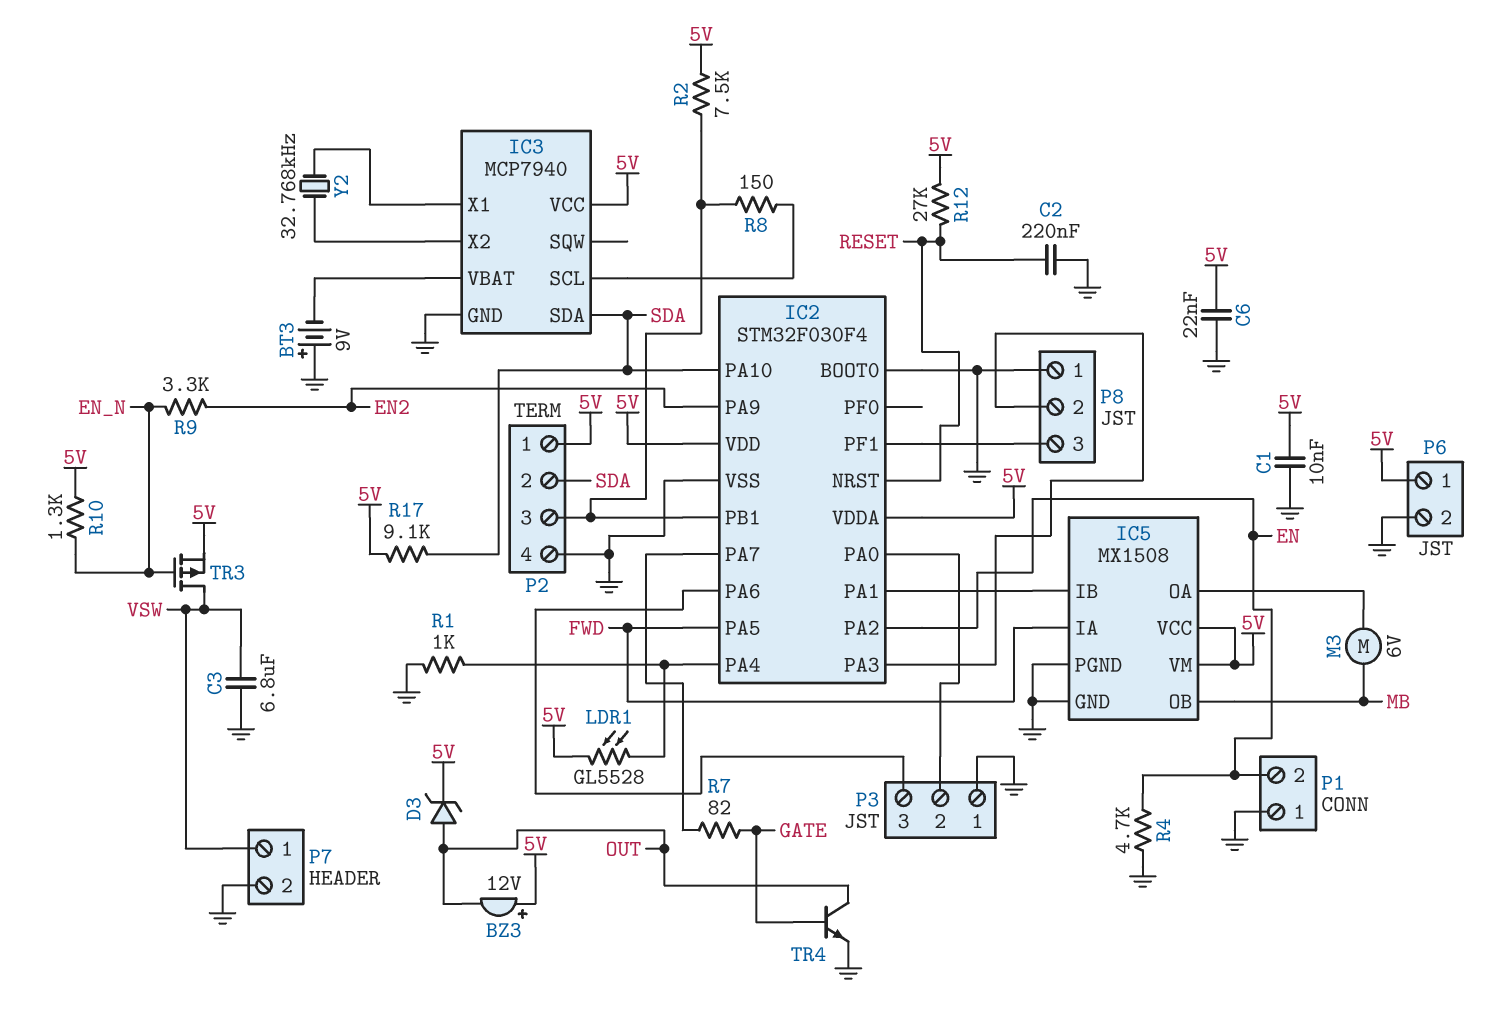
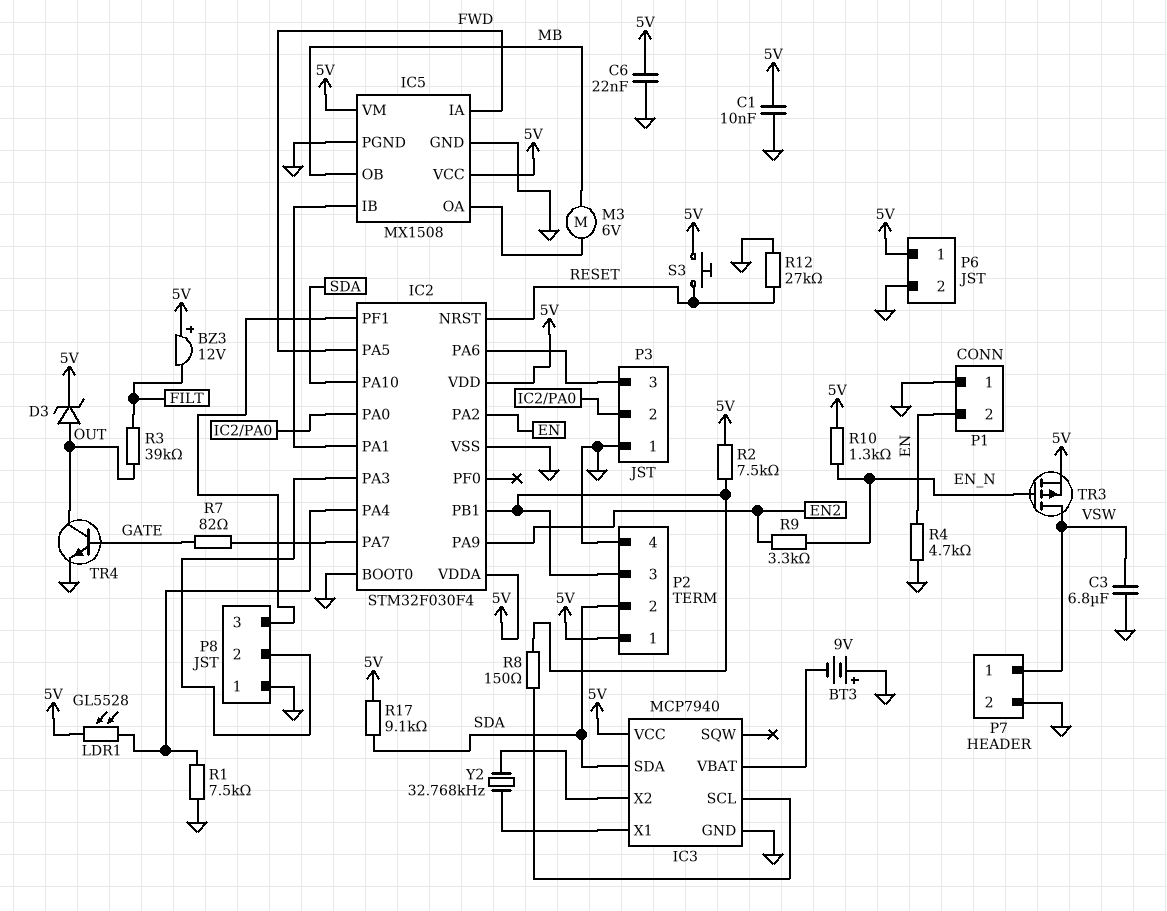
BZ3: buzzer 12V (plus 5V, minus OUT) -> buzzer 12V (plus 5V, minus FILT)
C2: 220nF (GND, RESET) -> none
R1: 1k (GND, IC2/PA4) -> 7.5k (GND, IC2/PA4)
R3: none -> 39k (FILT, OUT)
R12: 27k (5V, RESET) -> 27k (GND, RESET)
S3: none -> button (5V, RESET)

